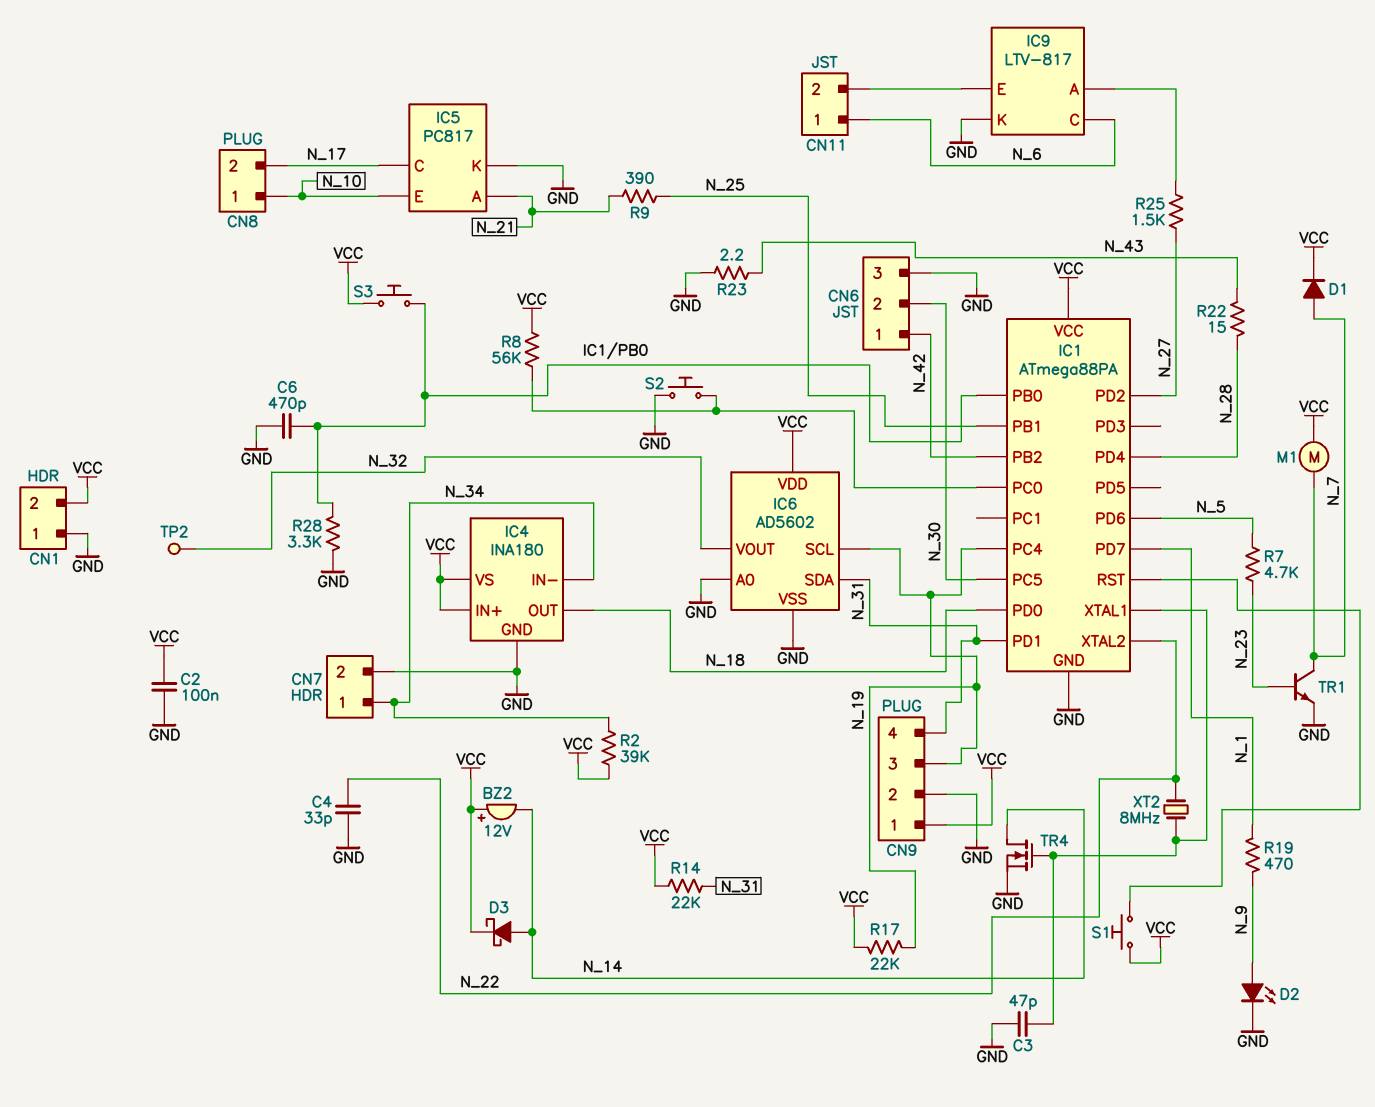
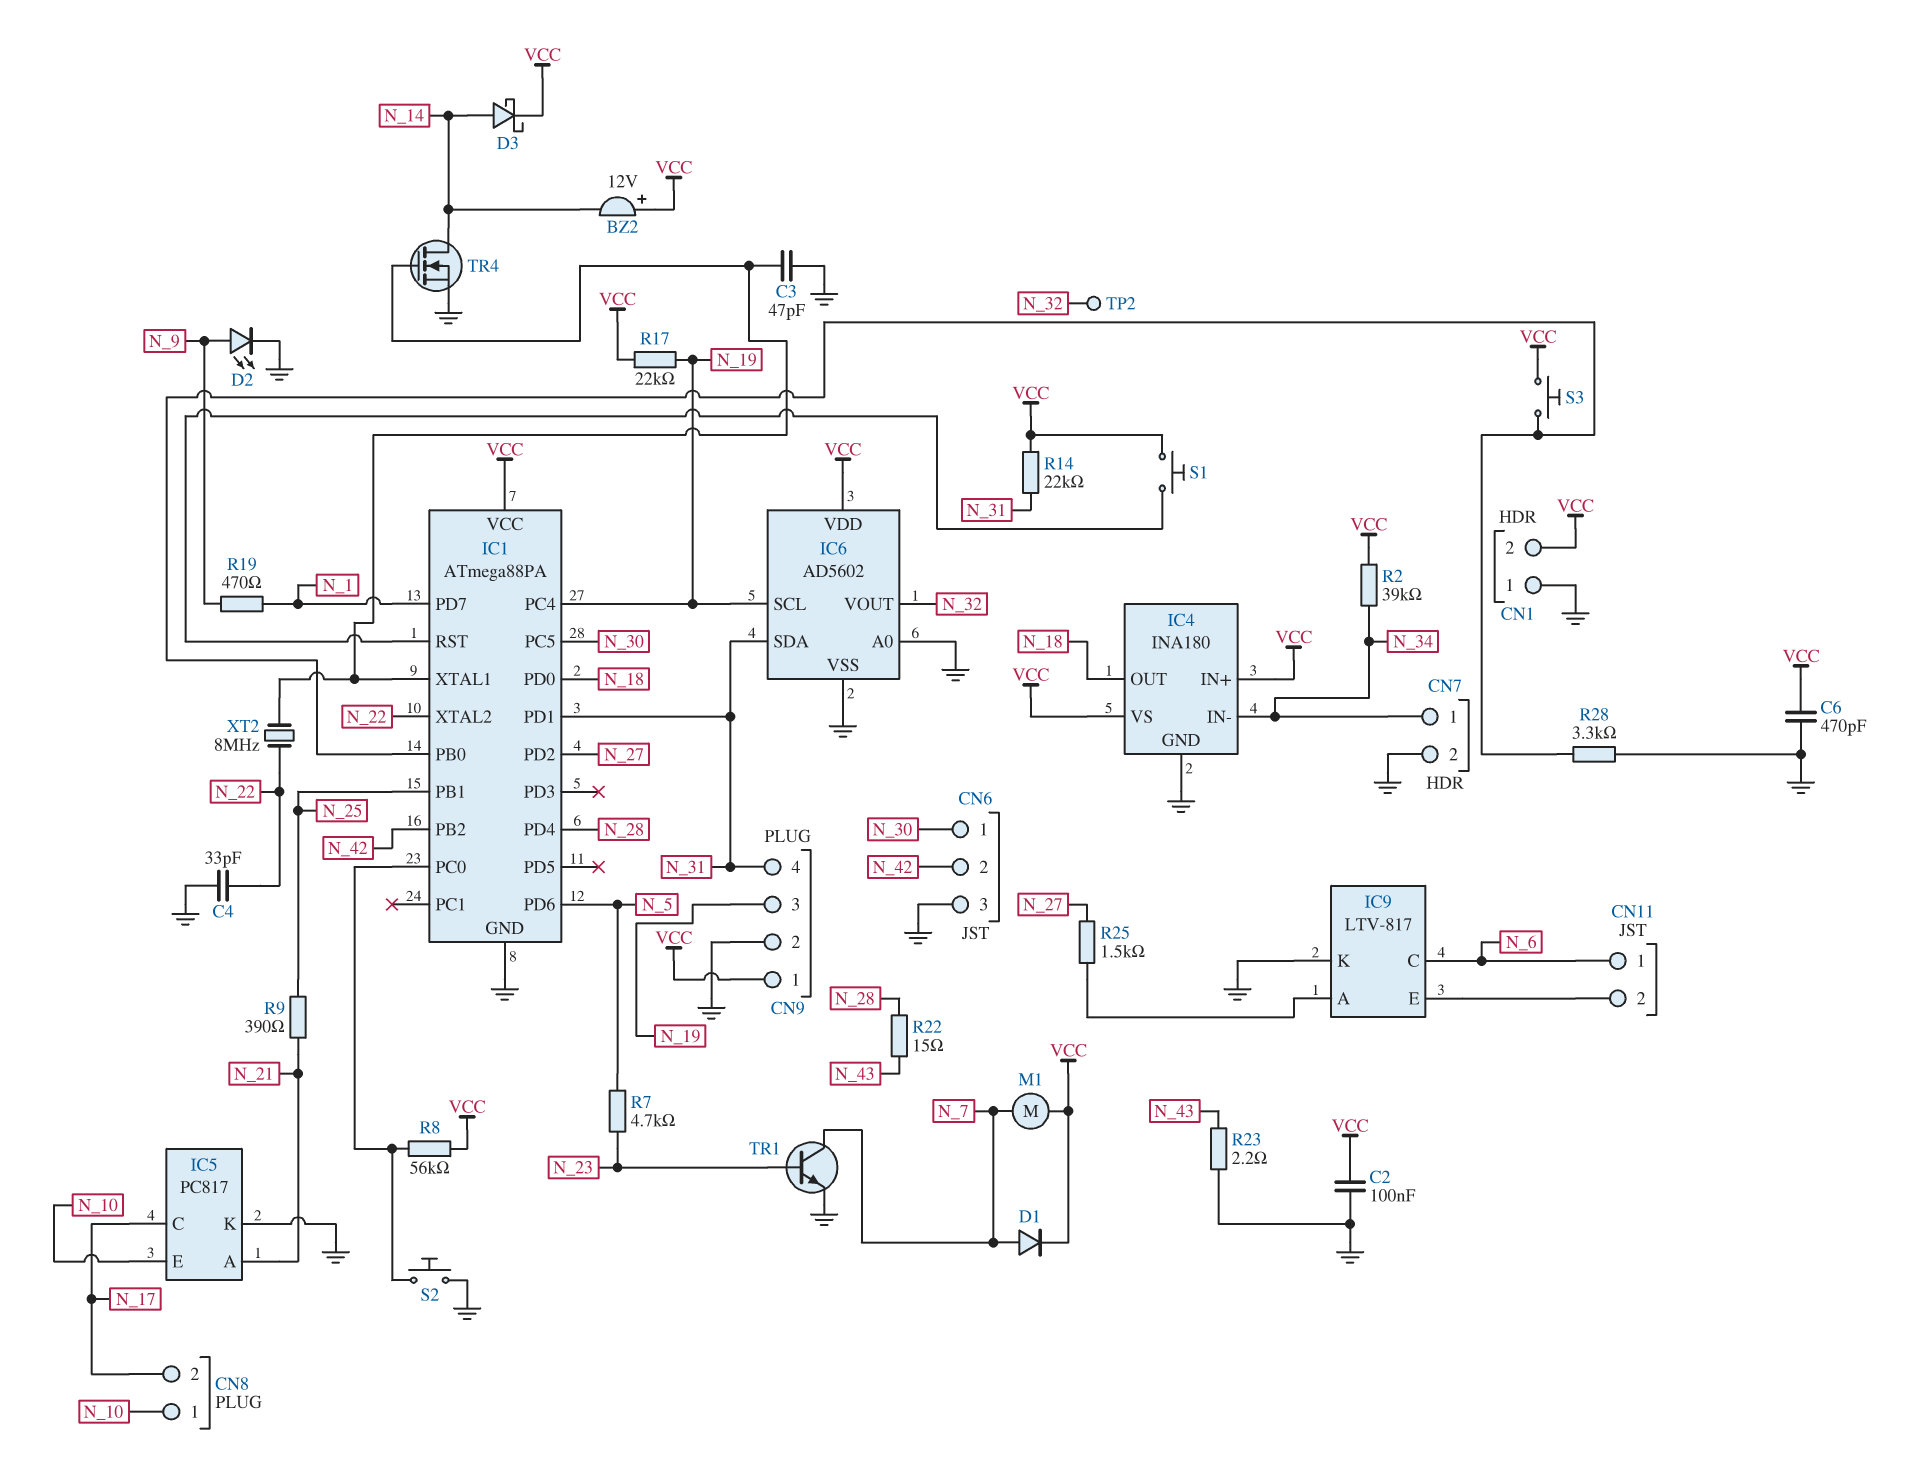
C6: 470pF (GND, IC1/PB0) -> 470pF (GND, VCC)
CN6 pin 1: N_42 -> N_30
CN6 pin 2: N_30 -> N_42

